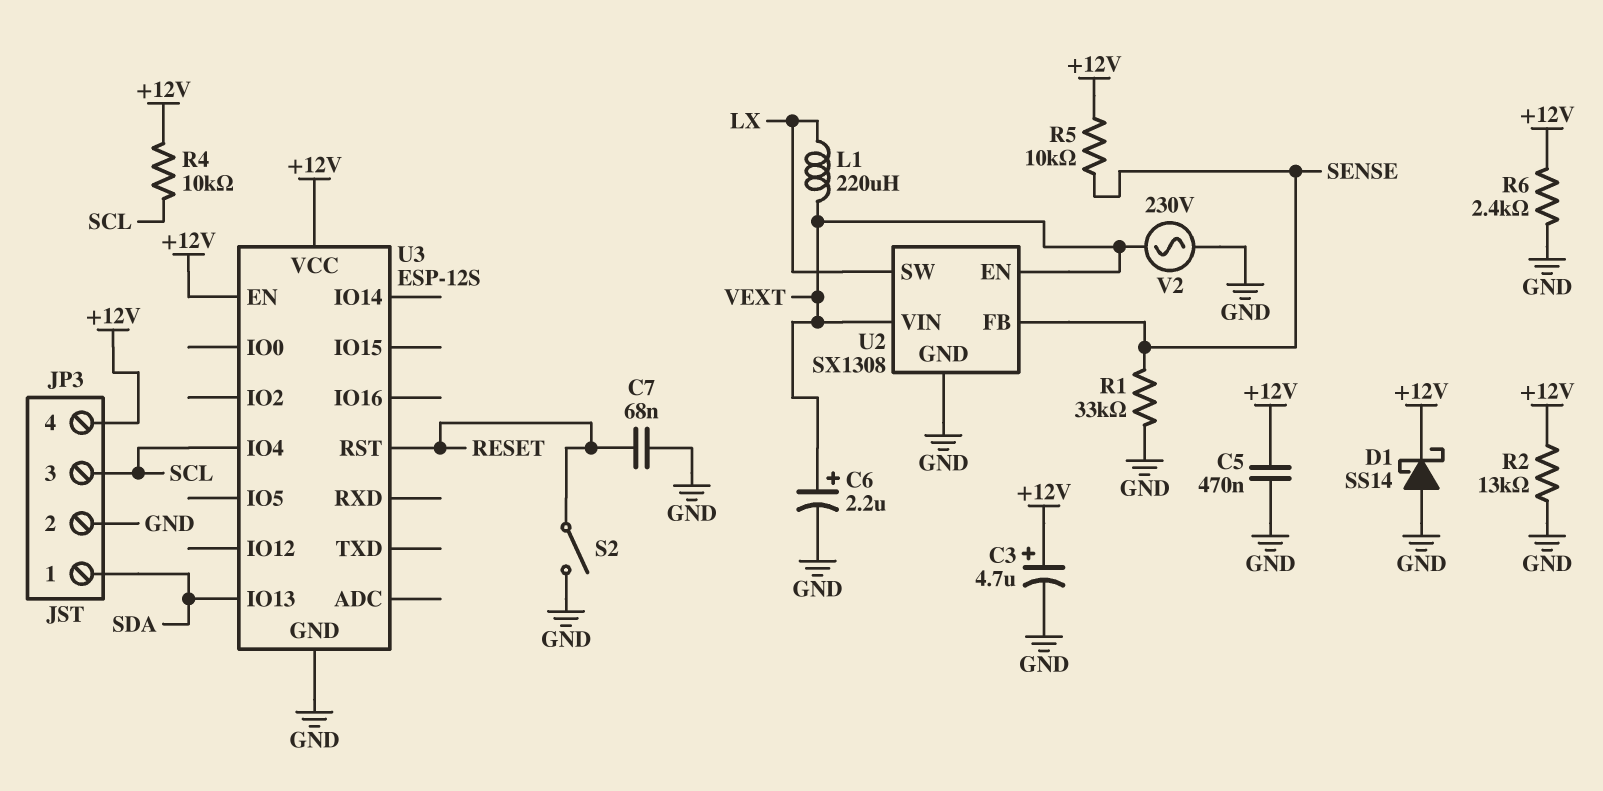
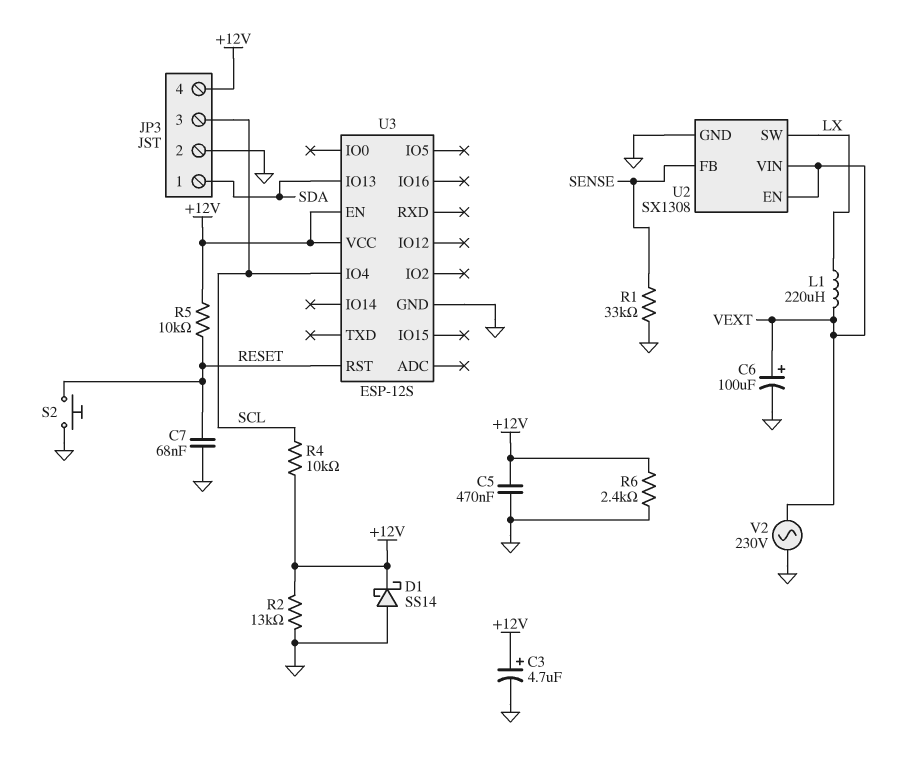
C6: 2.2uF (plus VEXT, minus GND) -> 100uF (plus VEXT, minus GND)
R5: 10k (+12V, SENSE) -> 10k (+12V, RESET)
S2: switch (GND, RESET) -> button (GND, RESET)

